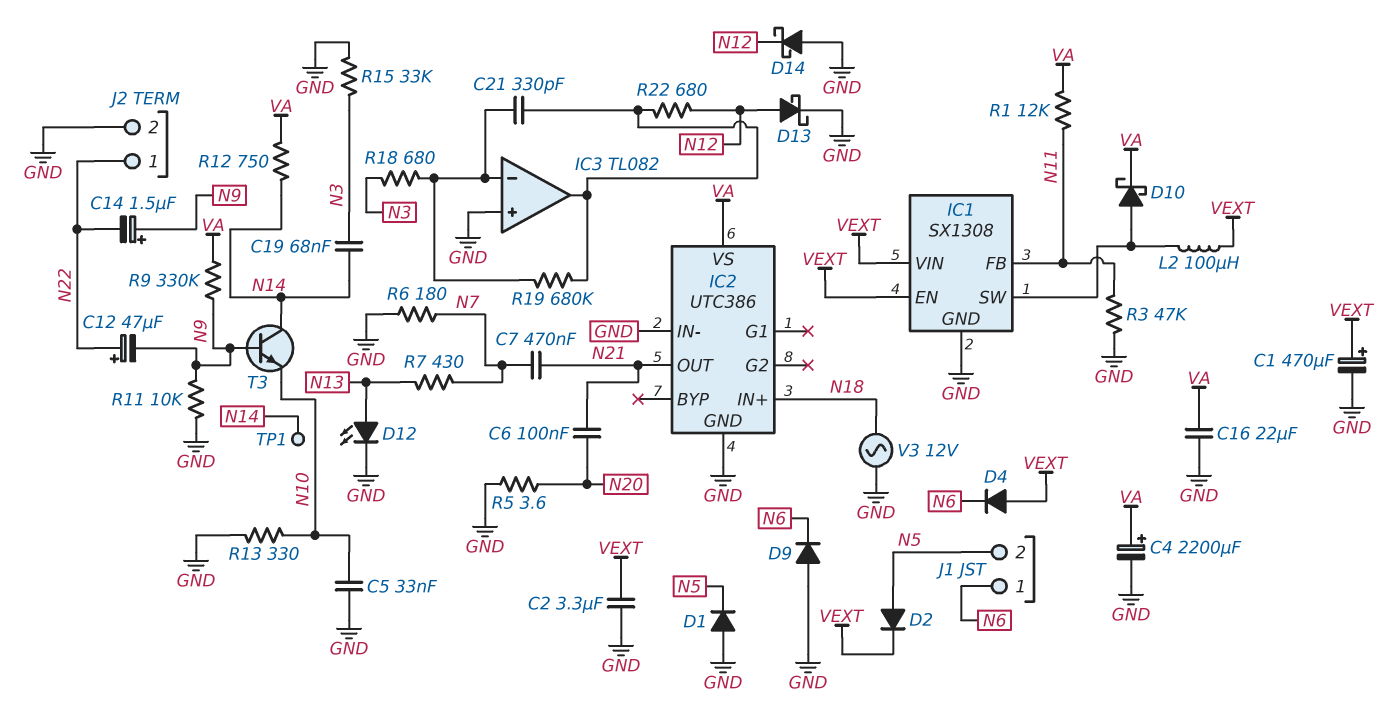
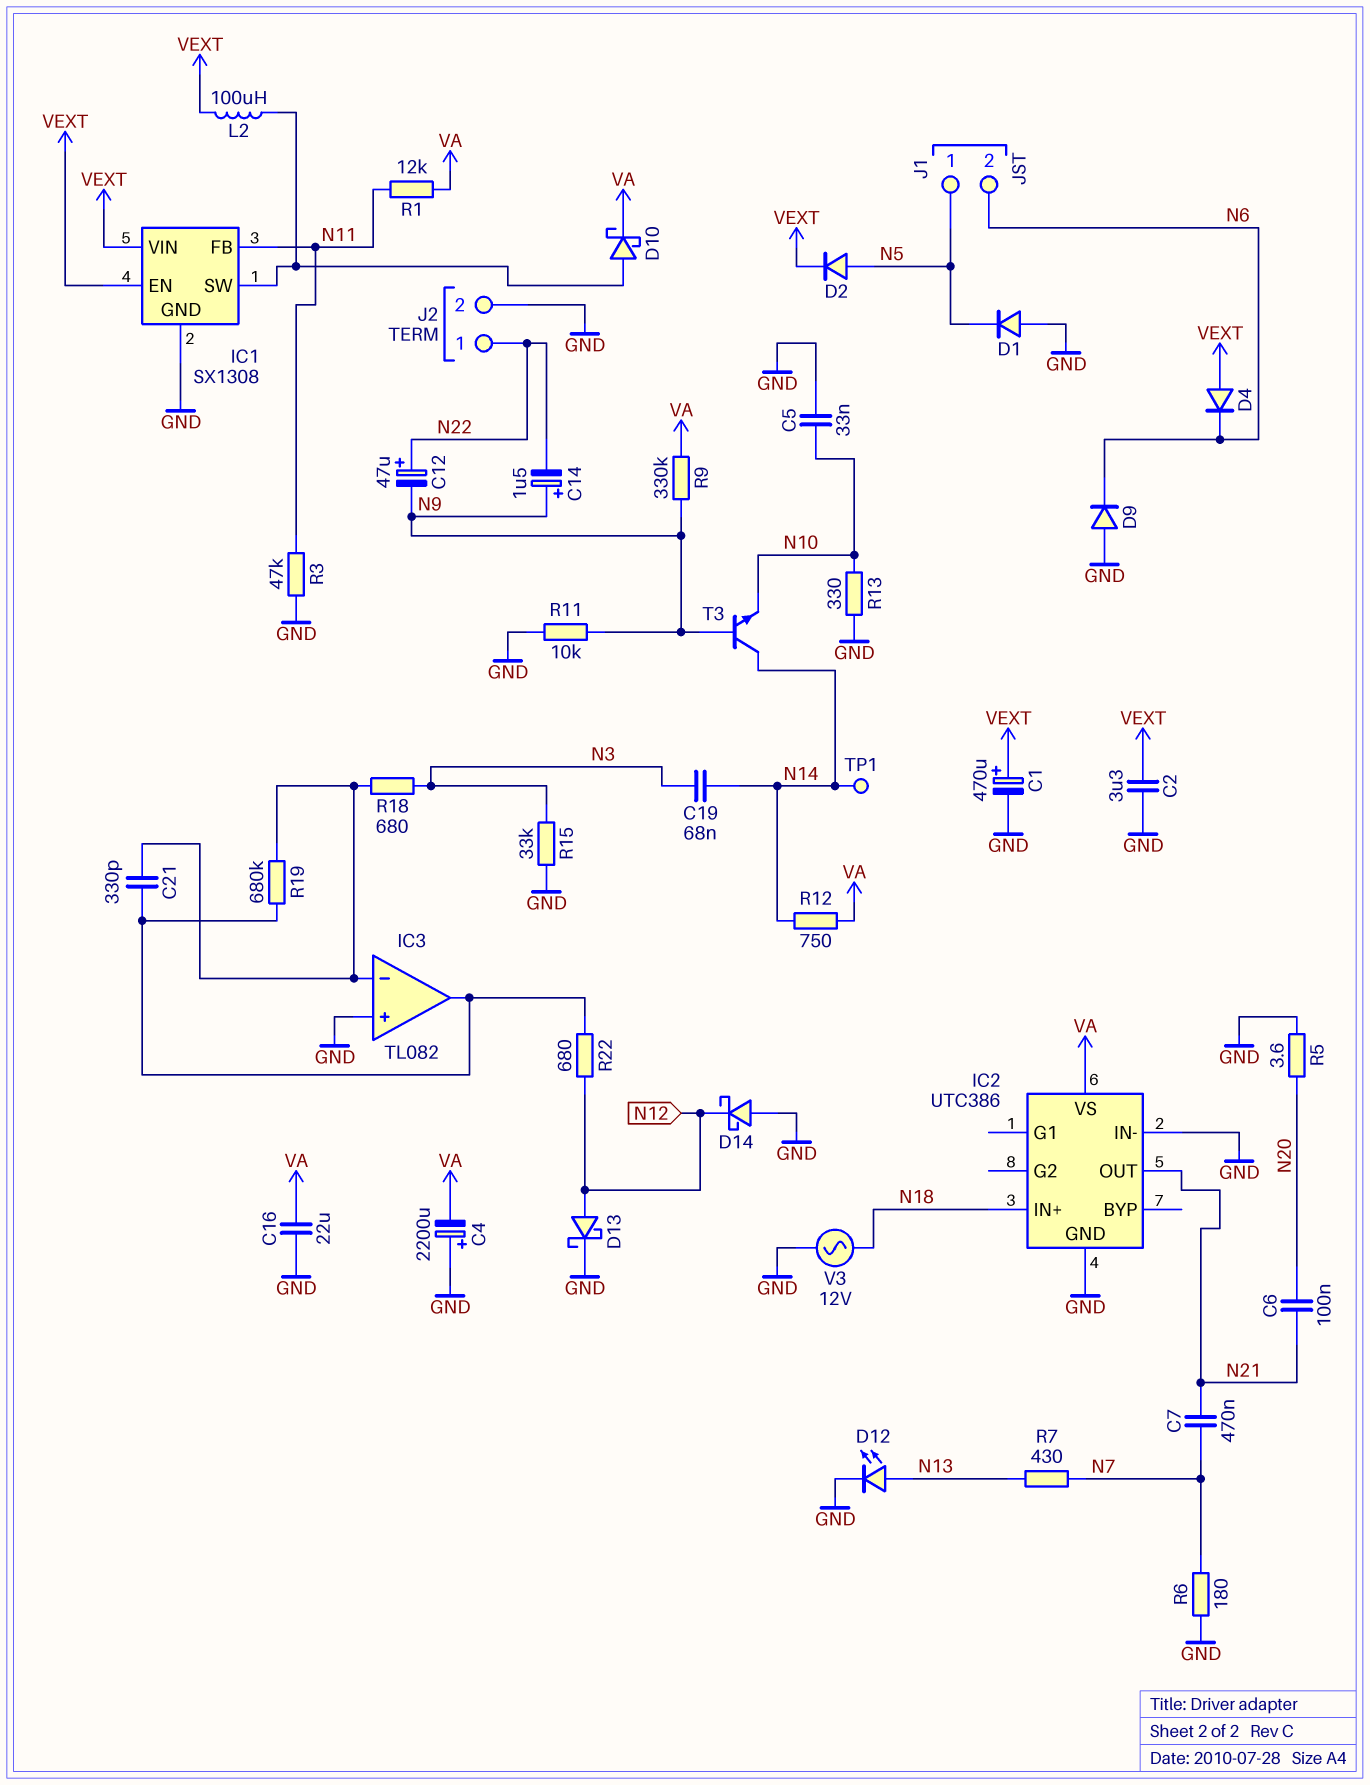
C4: 2200uF (plus VA, minus GND) -> 2200uF (plus GND, minus VA)
J1 pin 1: N6 -> N5
J1 pin 2: N5 -> N6

